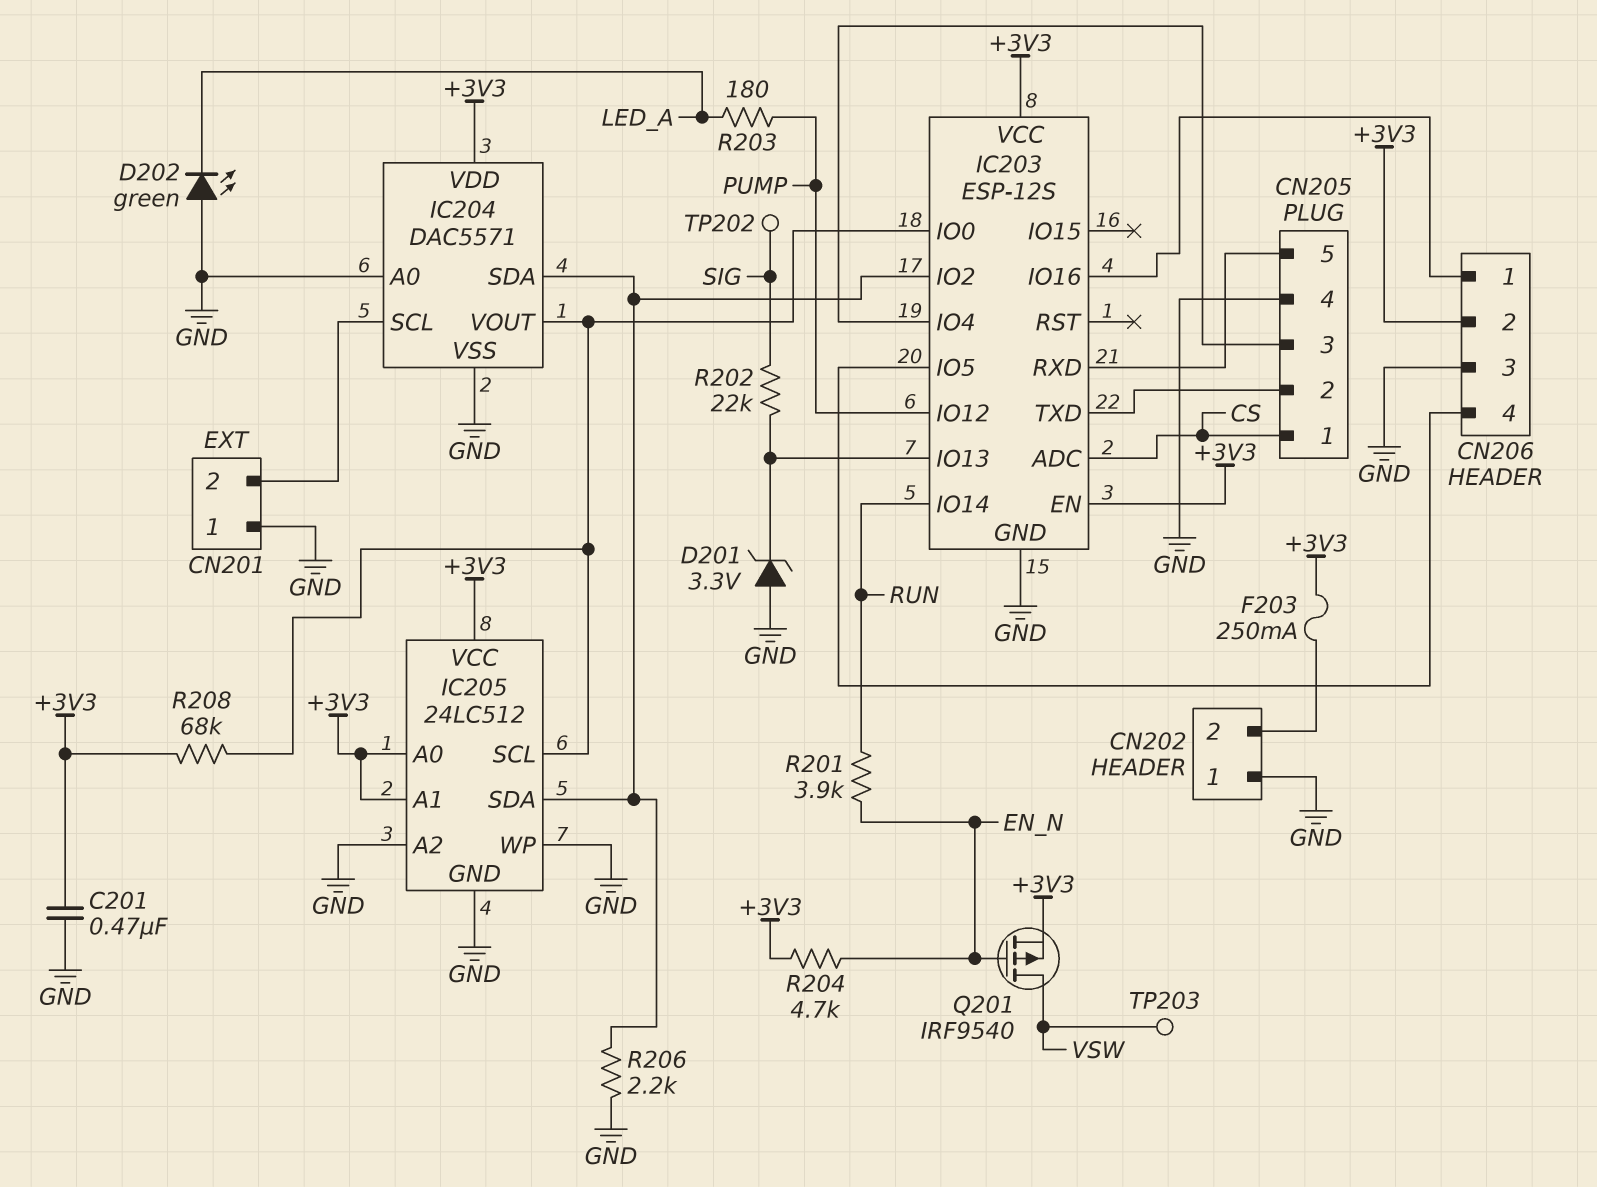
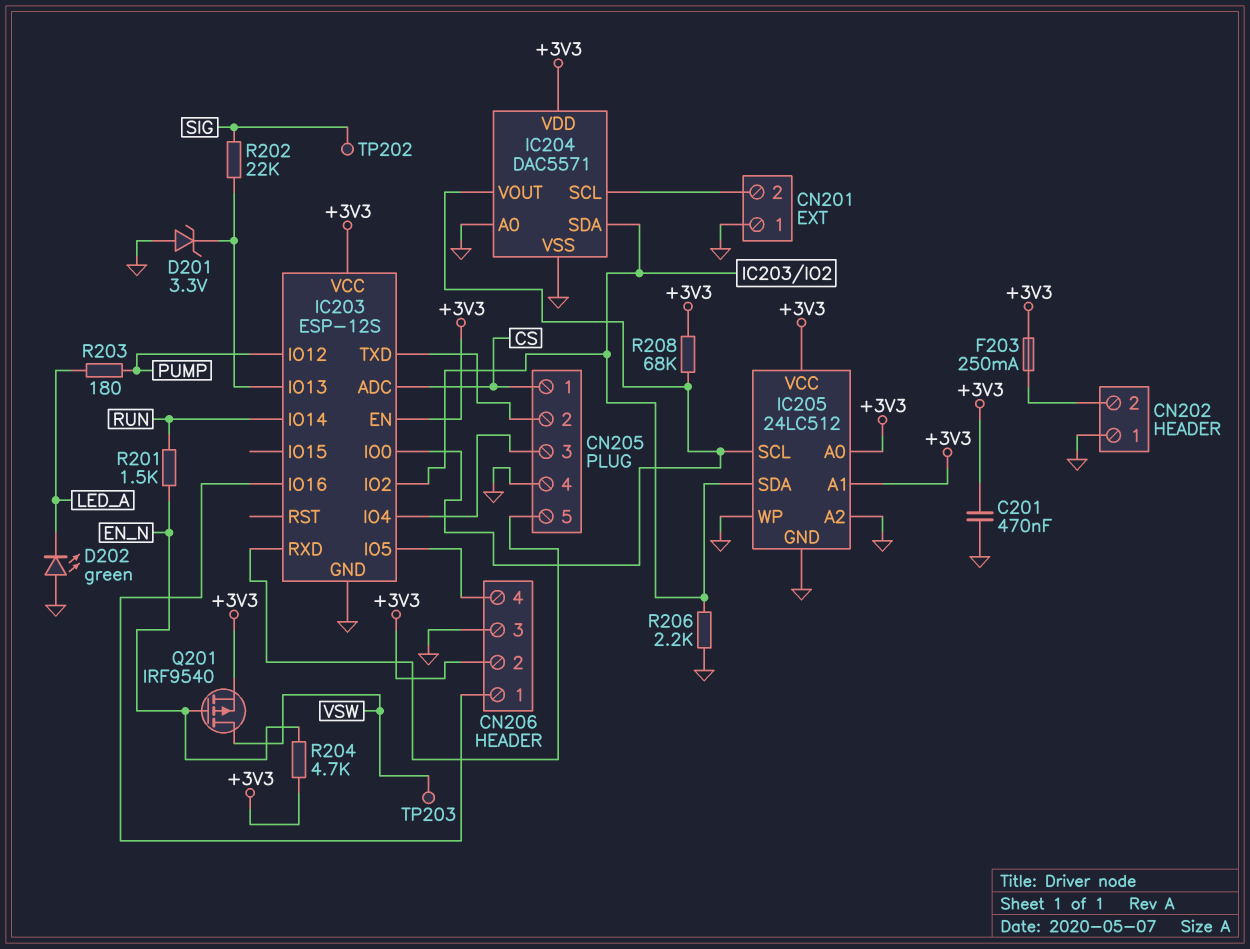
R201: 3.9k (EN_N, RUN) -> 1.5k (EN_N, RUN)

